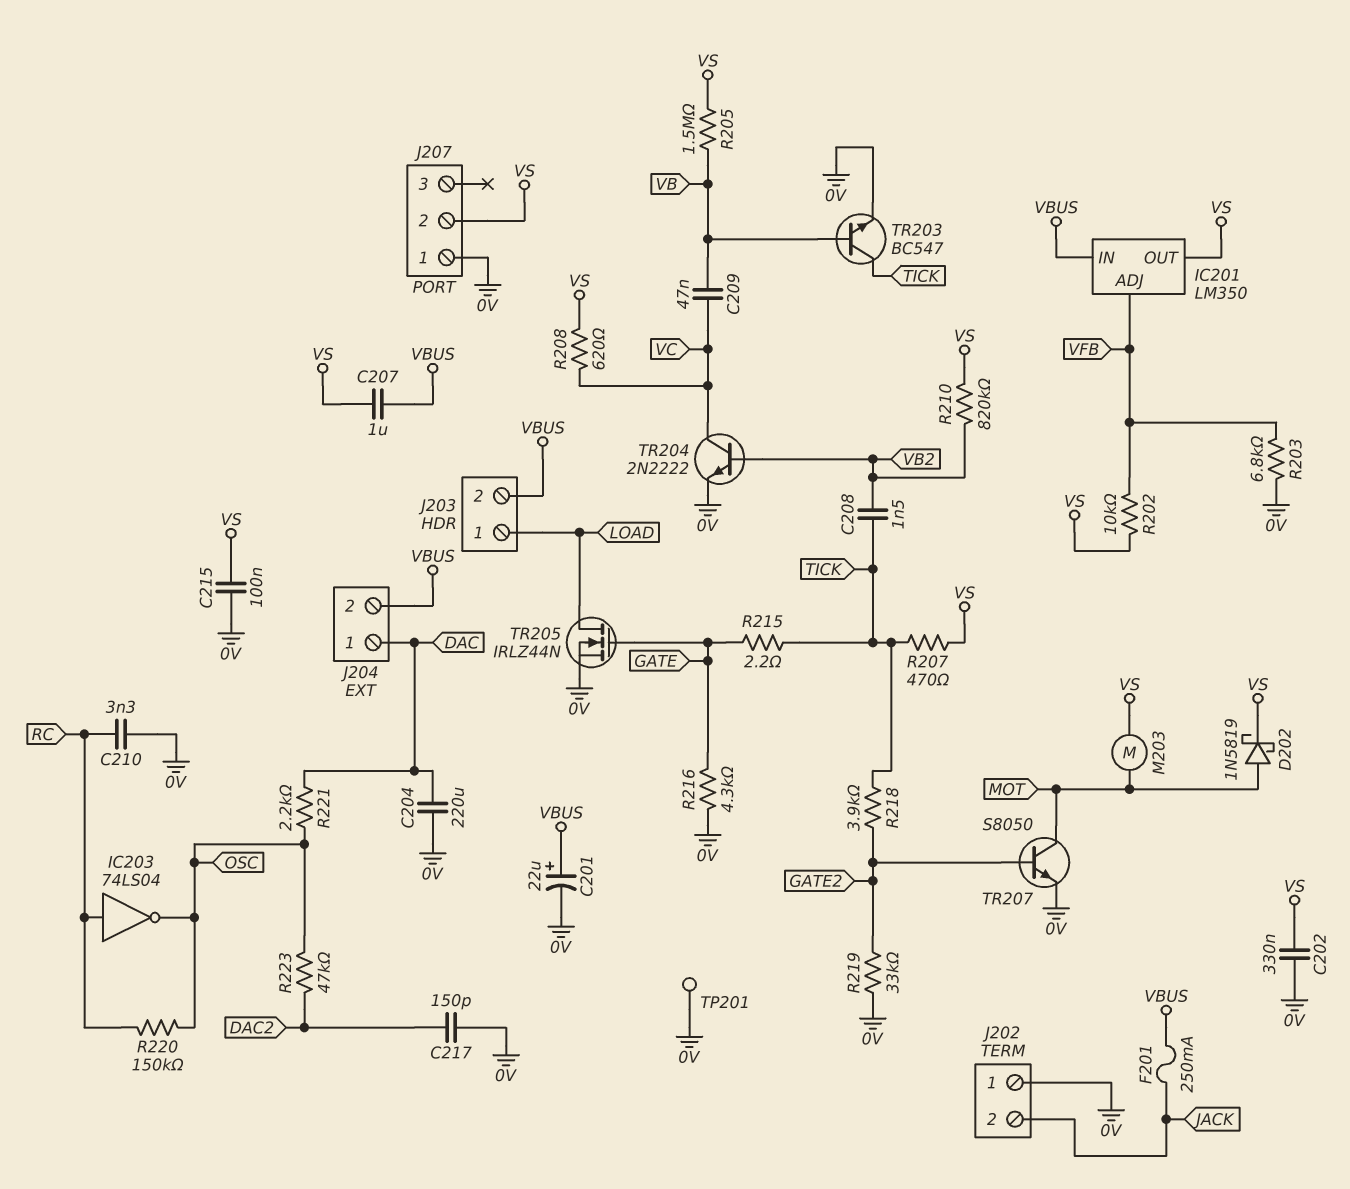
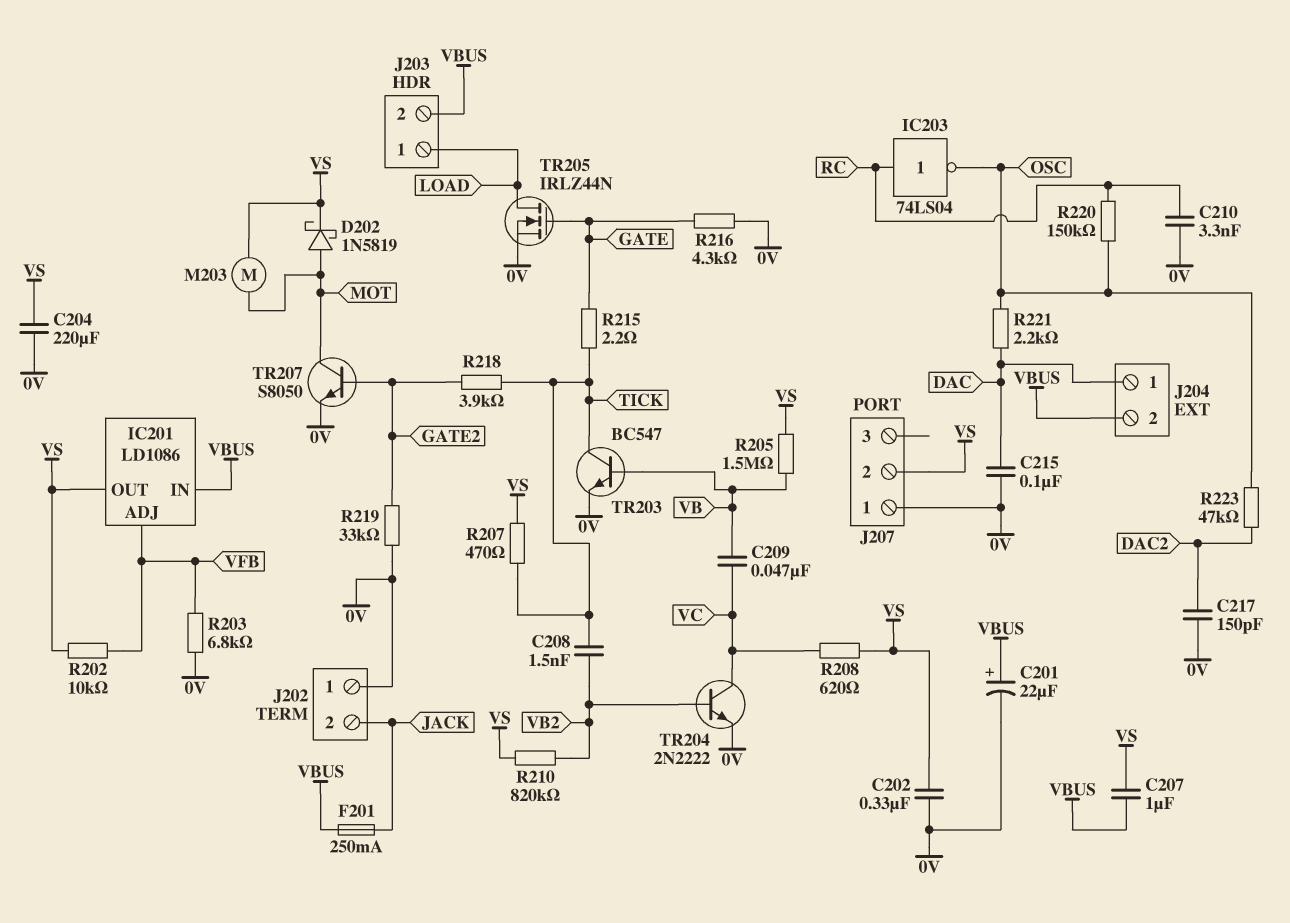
C204: 220uF (0V, DAC) -> 220uF (0V, VS)
C215: 100nF (0V, VS) -> 100nF (0V, DAC)
IC201: LM350 -> LD1086
TP201: test point (0V) -> none

